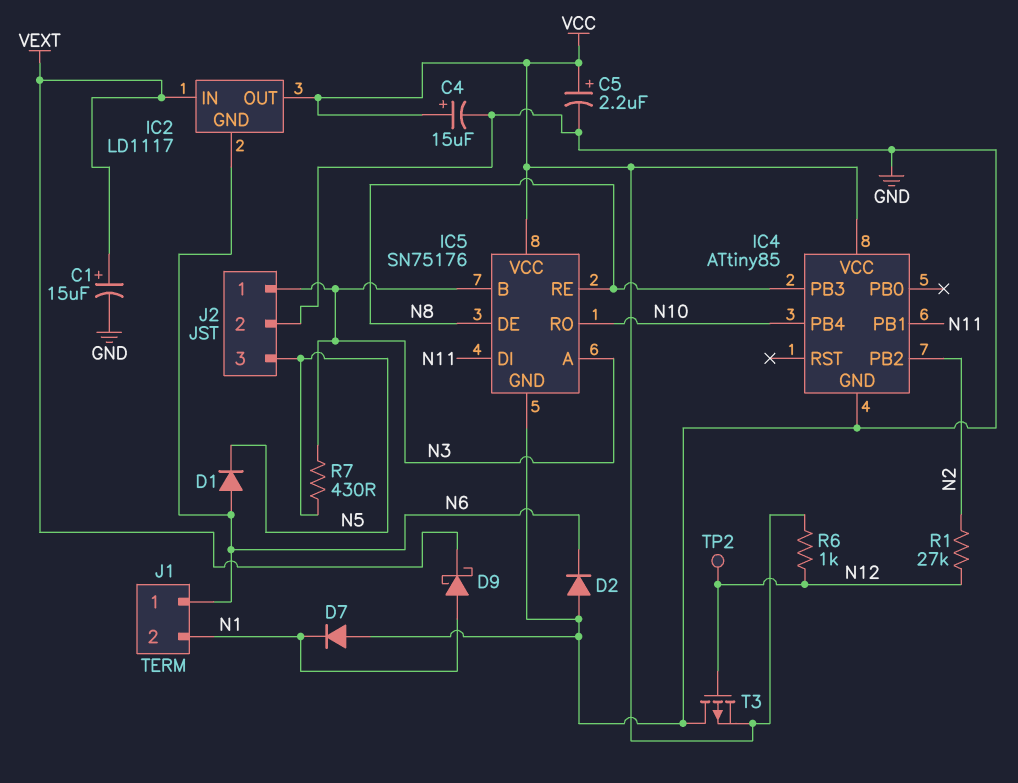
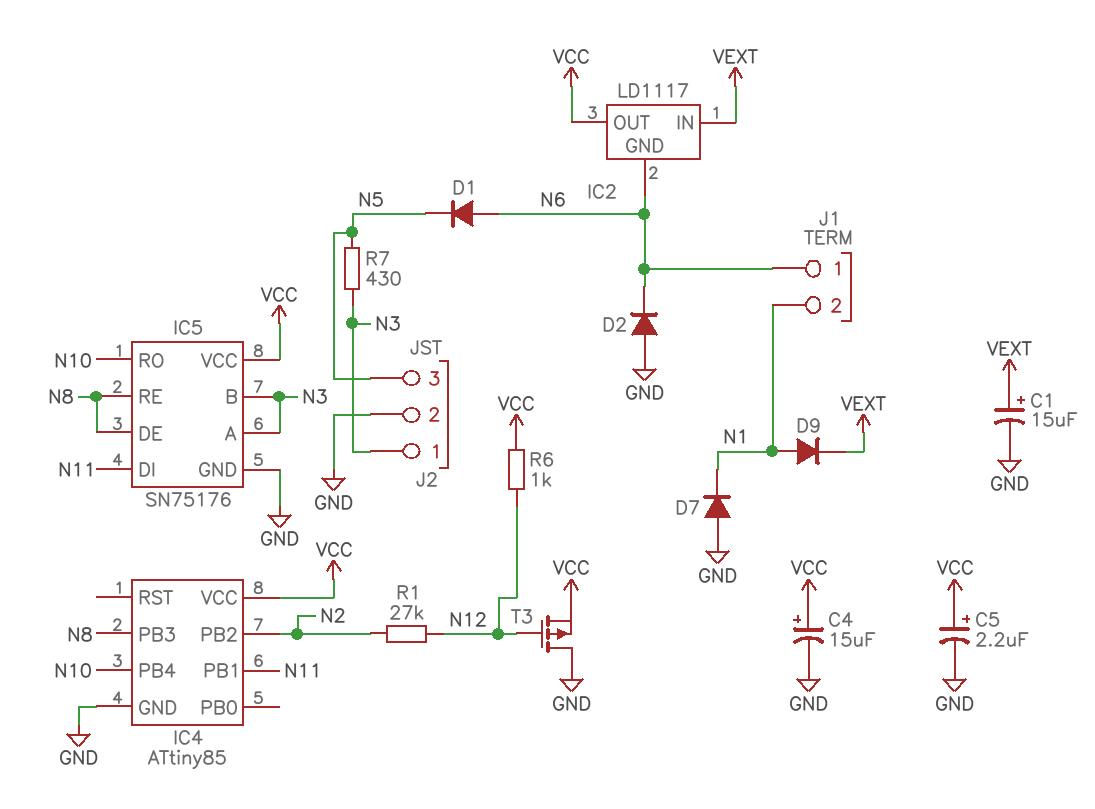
D9: schottky (A N1, K VEXT) -> diode (A N1, K VEXT)
TP2: test point (N12) -> none

